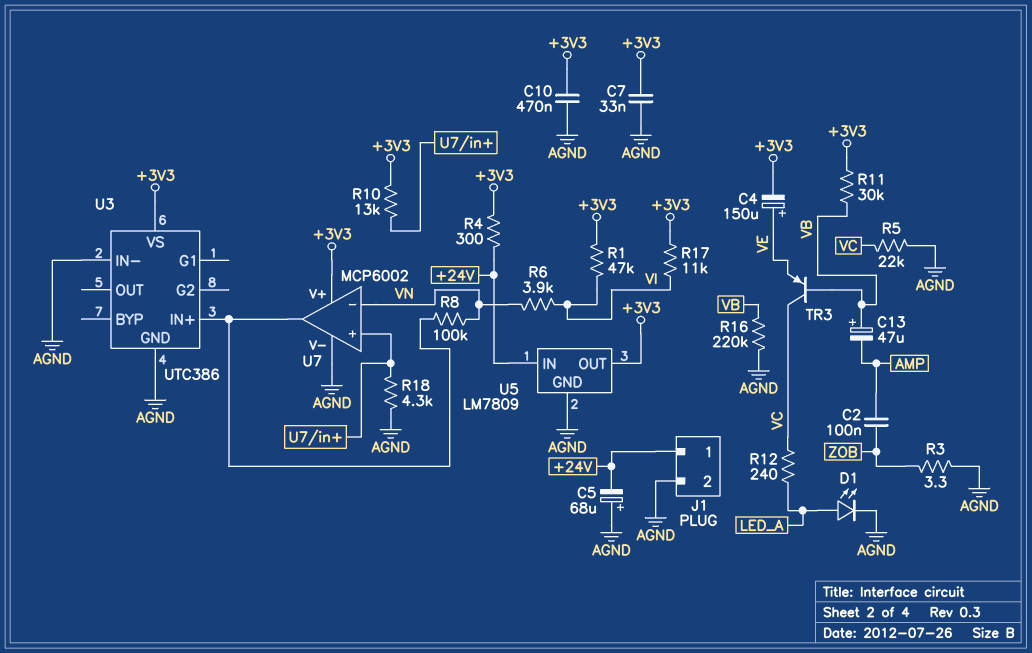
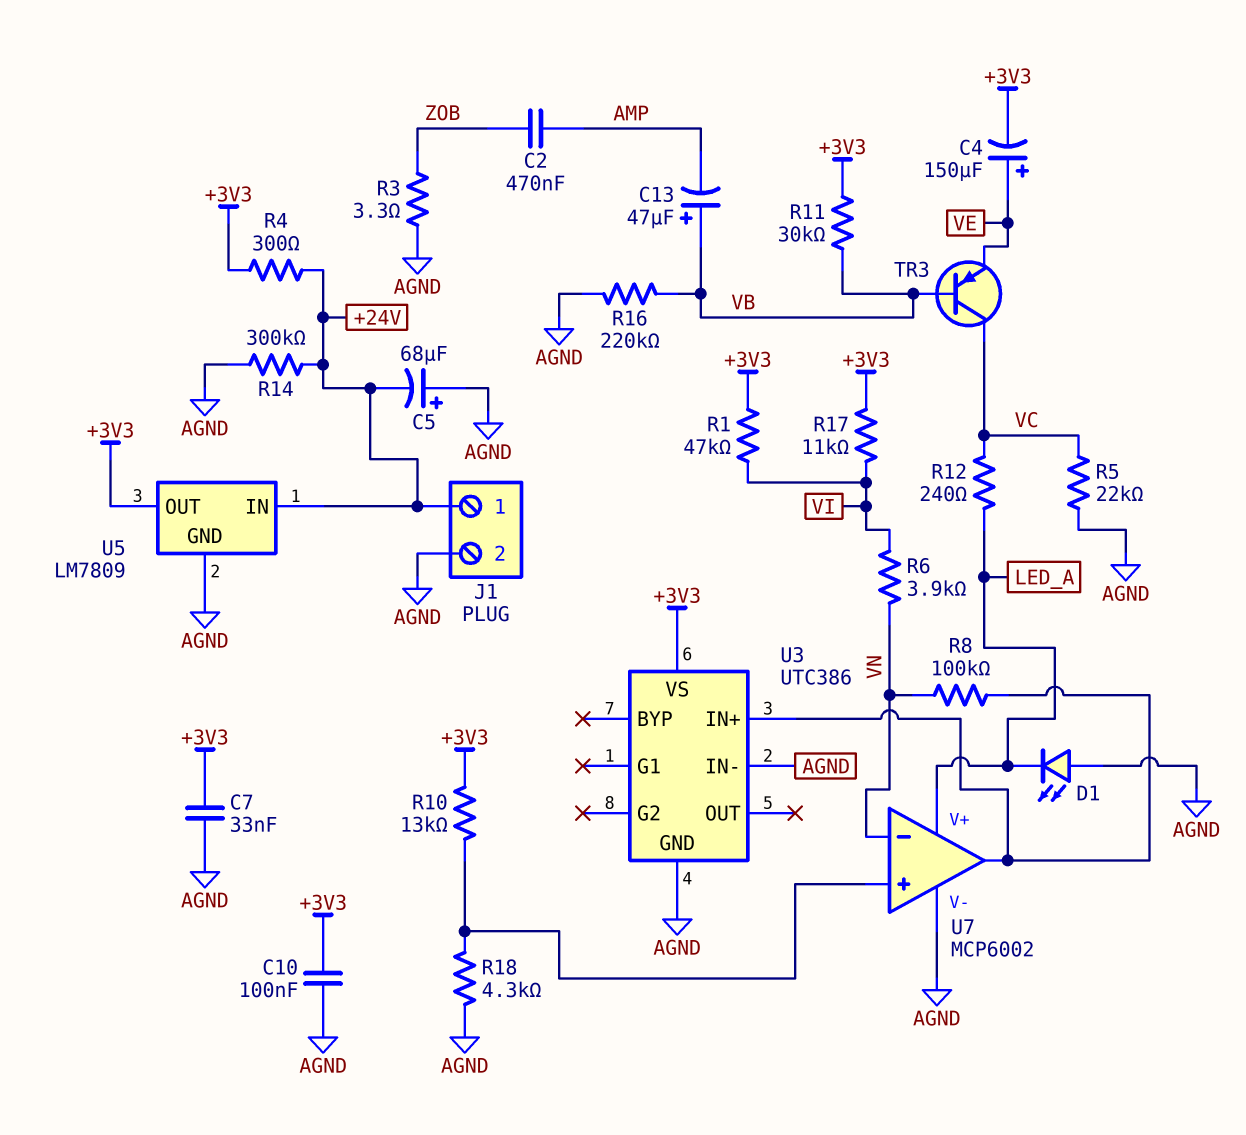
C2: 100nF (AMP, ZOB) -> 470nF (AMP, ZOB)
C10: 470nF (+3V3, AGND) -> 100nF (+3V3, AGND)
D1: LED (A LED_A, K AGND) -> LED (A AGND, K LED_A)
R14: none -> 300k (+24V, AGND)
U7 pin V+: +3V3 -> LED_A

